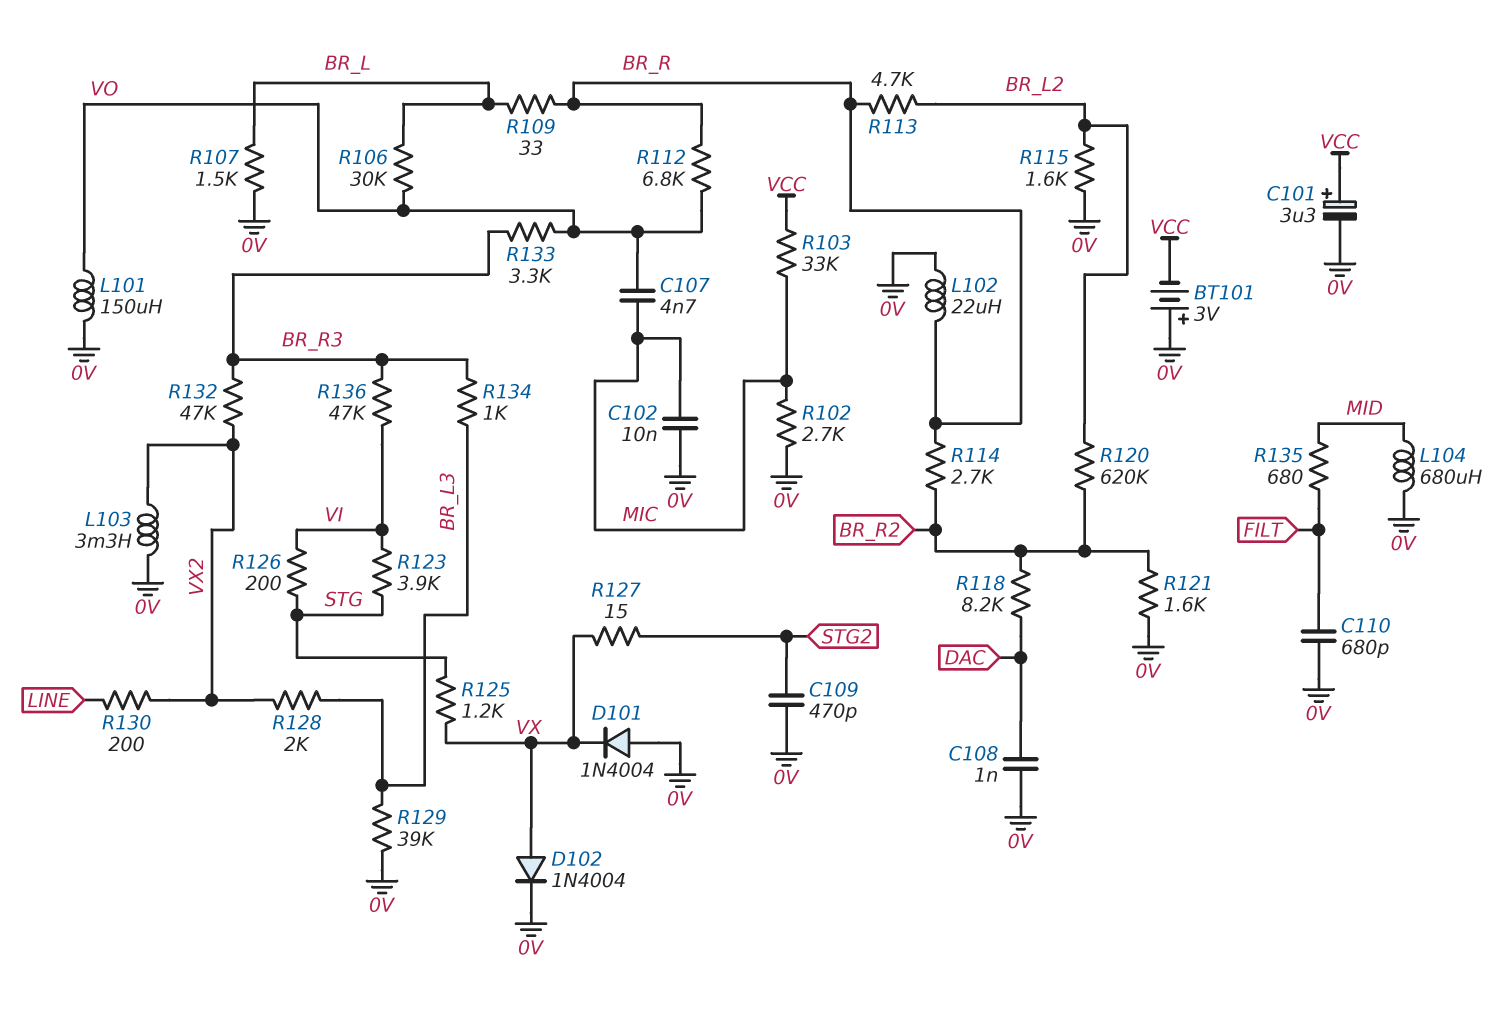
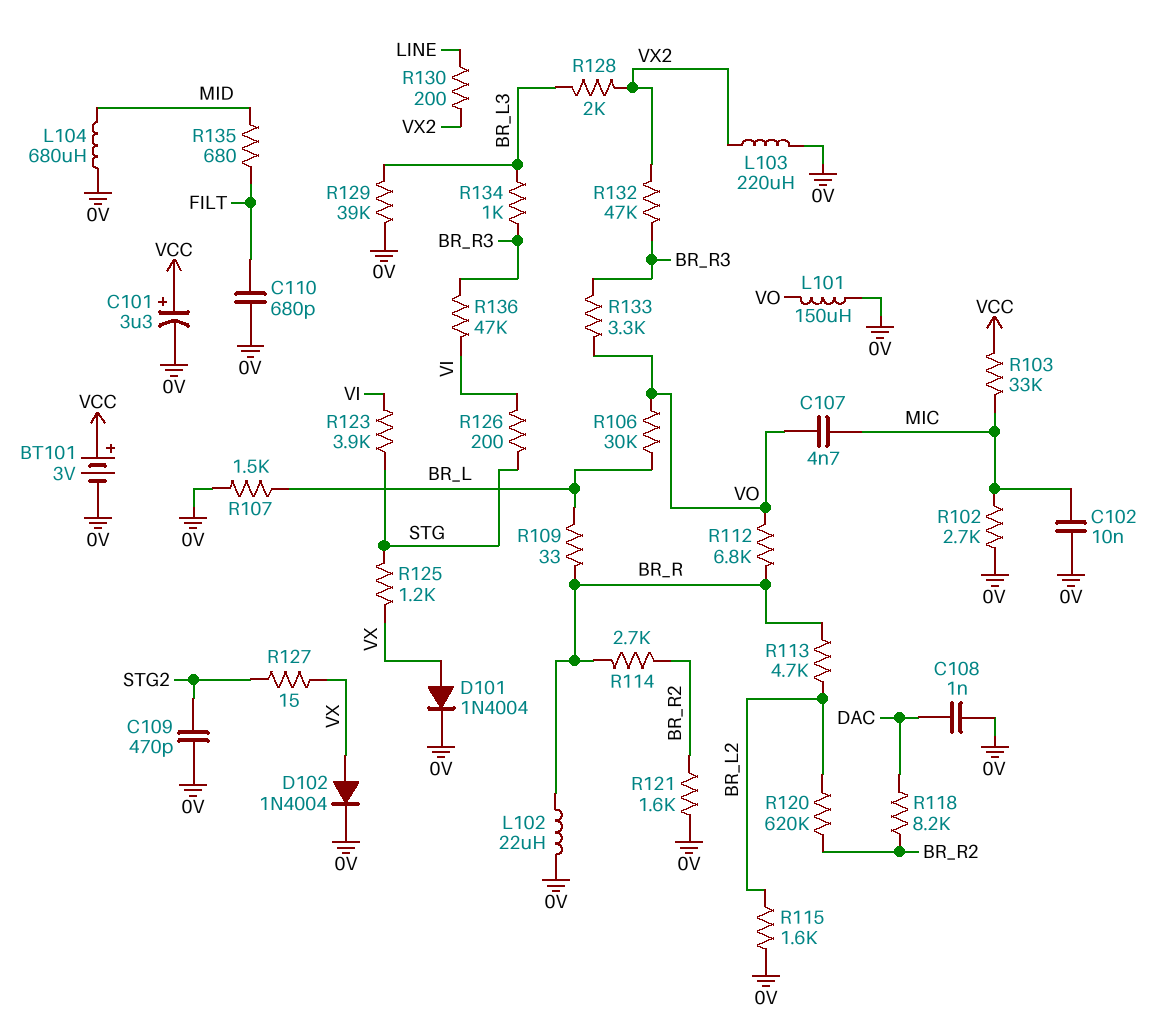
BT101: 3V (plus 0V, minus VCC) -> 3V (plus VCC, minus 0V)
D101: diode 1N4004 (A 0V, K VX) -> diode 1N4004 (A VX, K 0V)
L103: 3.3mH (0V, VX2) -> 220uH (0V, VX2)

